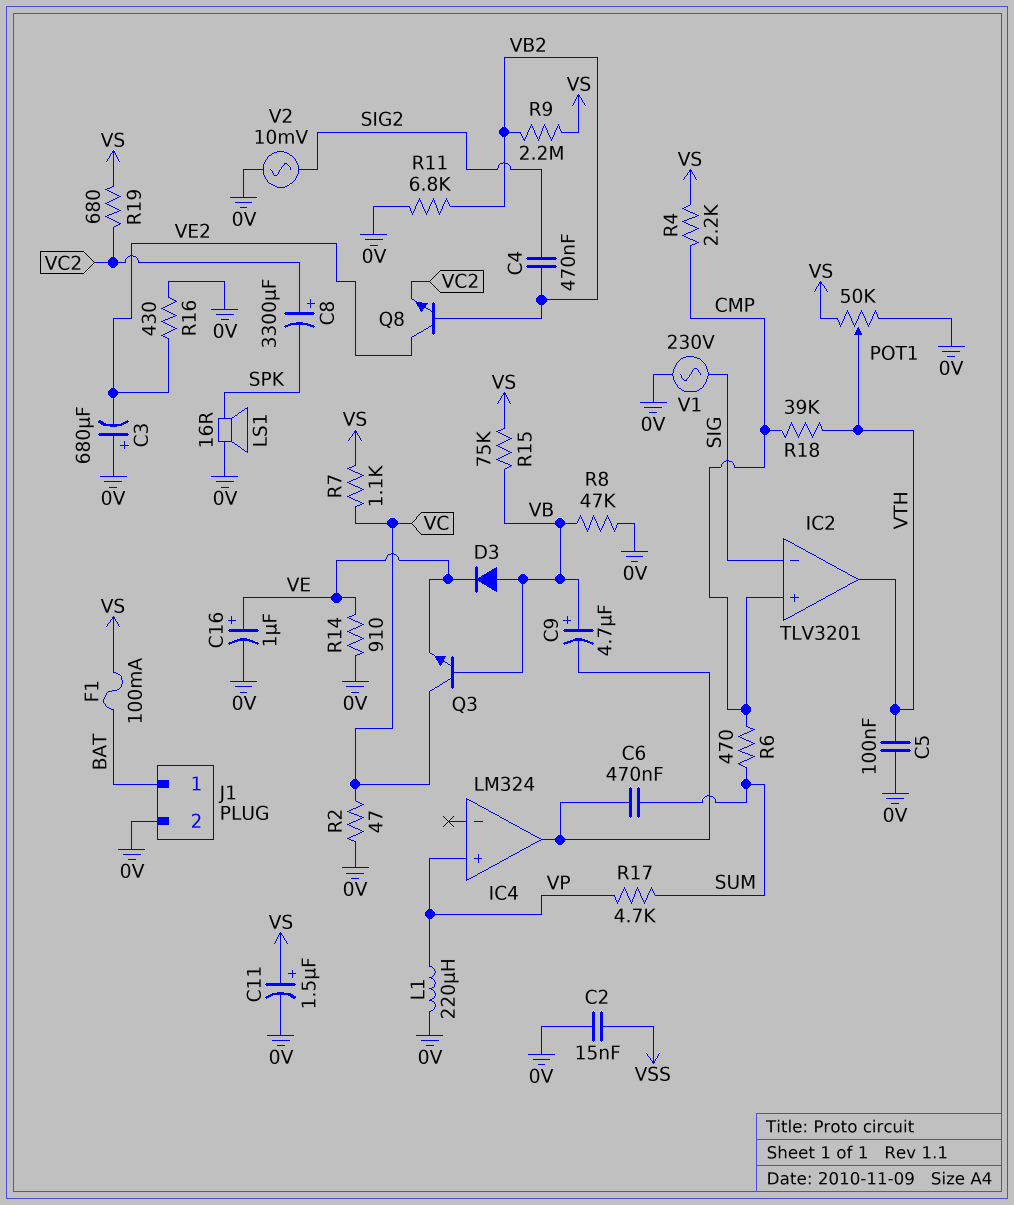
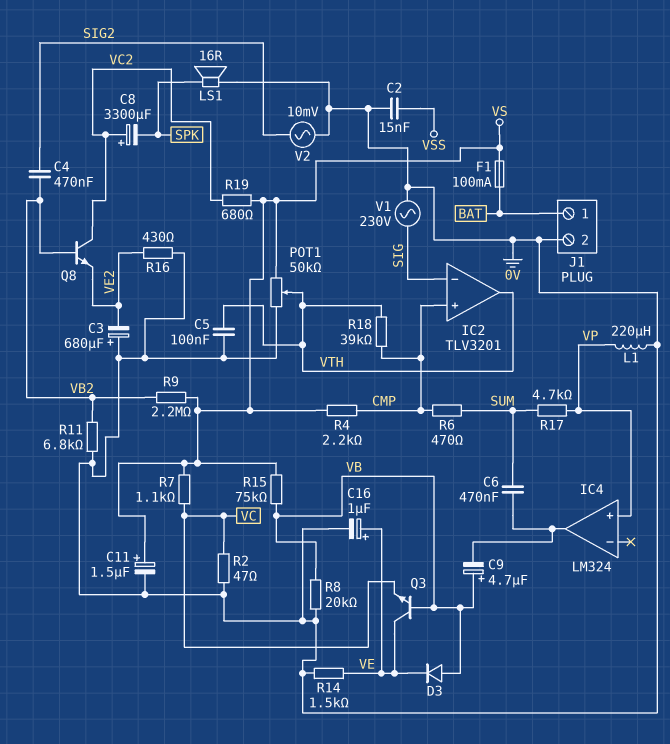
Q3: NPN (B VB, C VC, E VE) -> NPN (B VB, C VE, E VC)
Q8: NPN (B VB2, C VE2, E VC2) -> NPN (B VB2, C VC2, E VE2)
R8: 47k (0V, VB) -> 20k (0V, VB)
R14: 910 (0V, VE) -> 1.5k (0V, VE)

